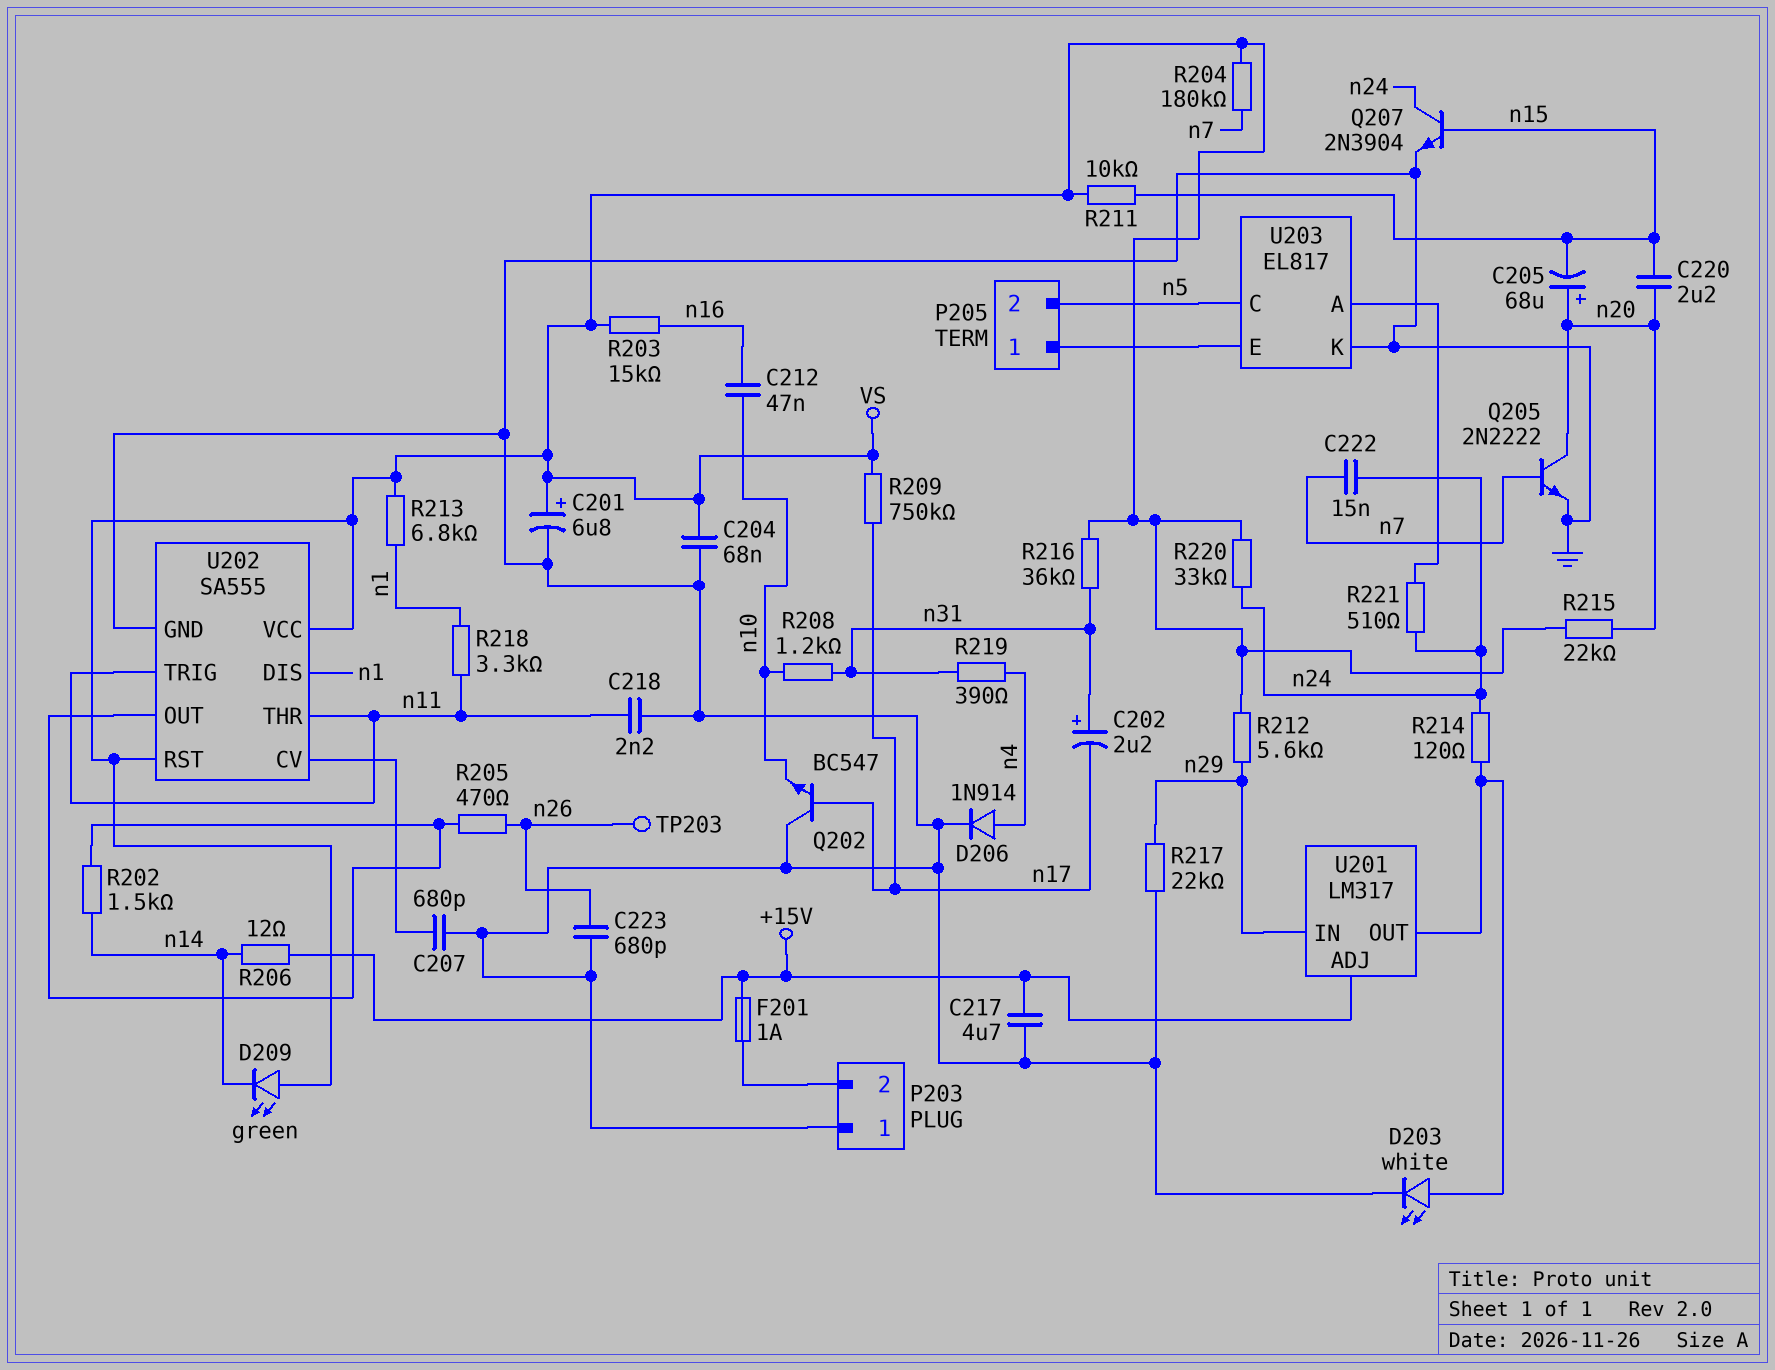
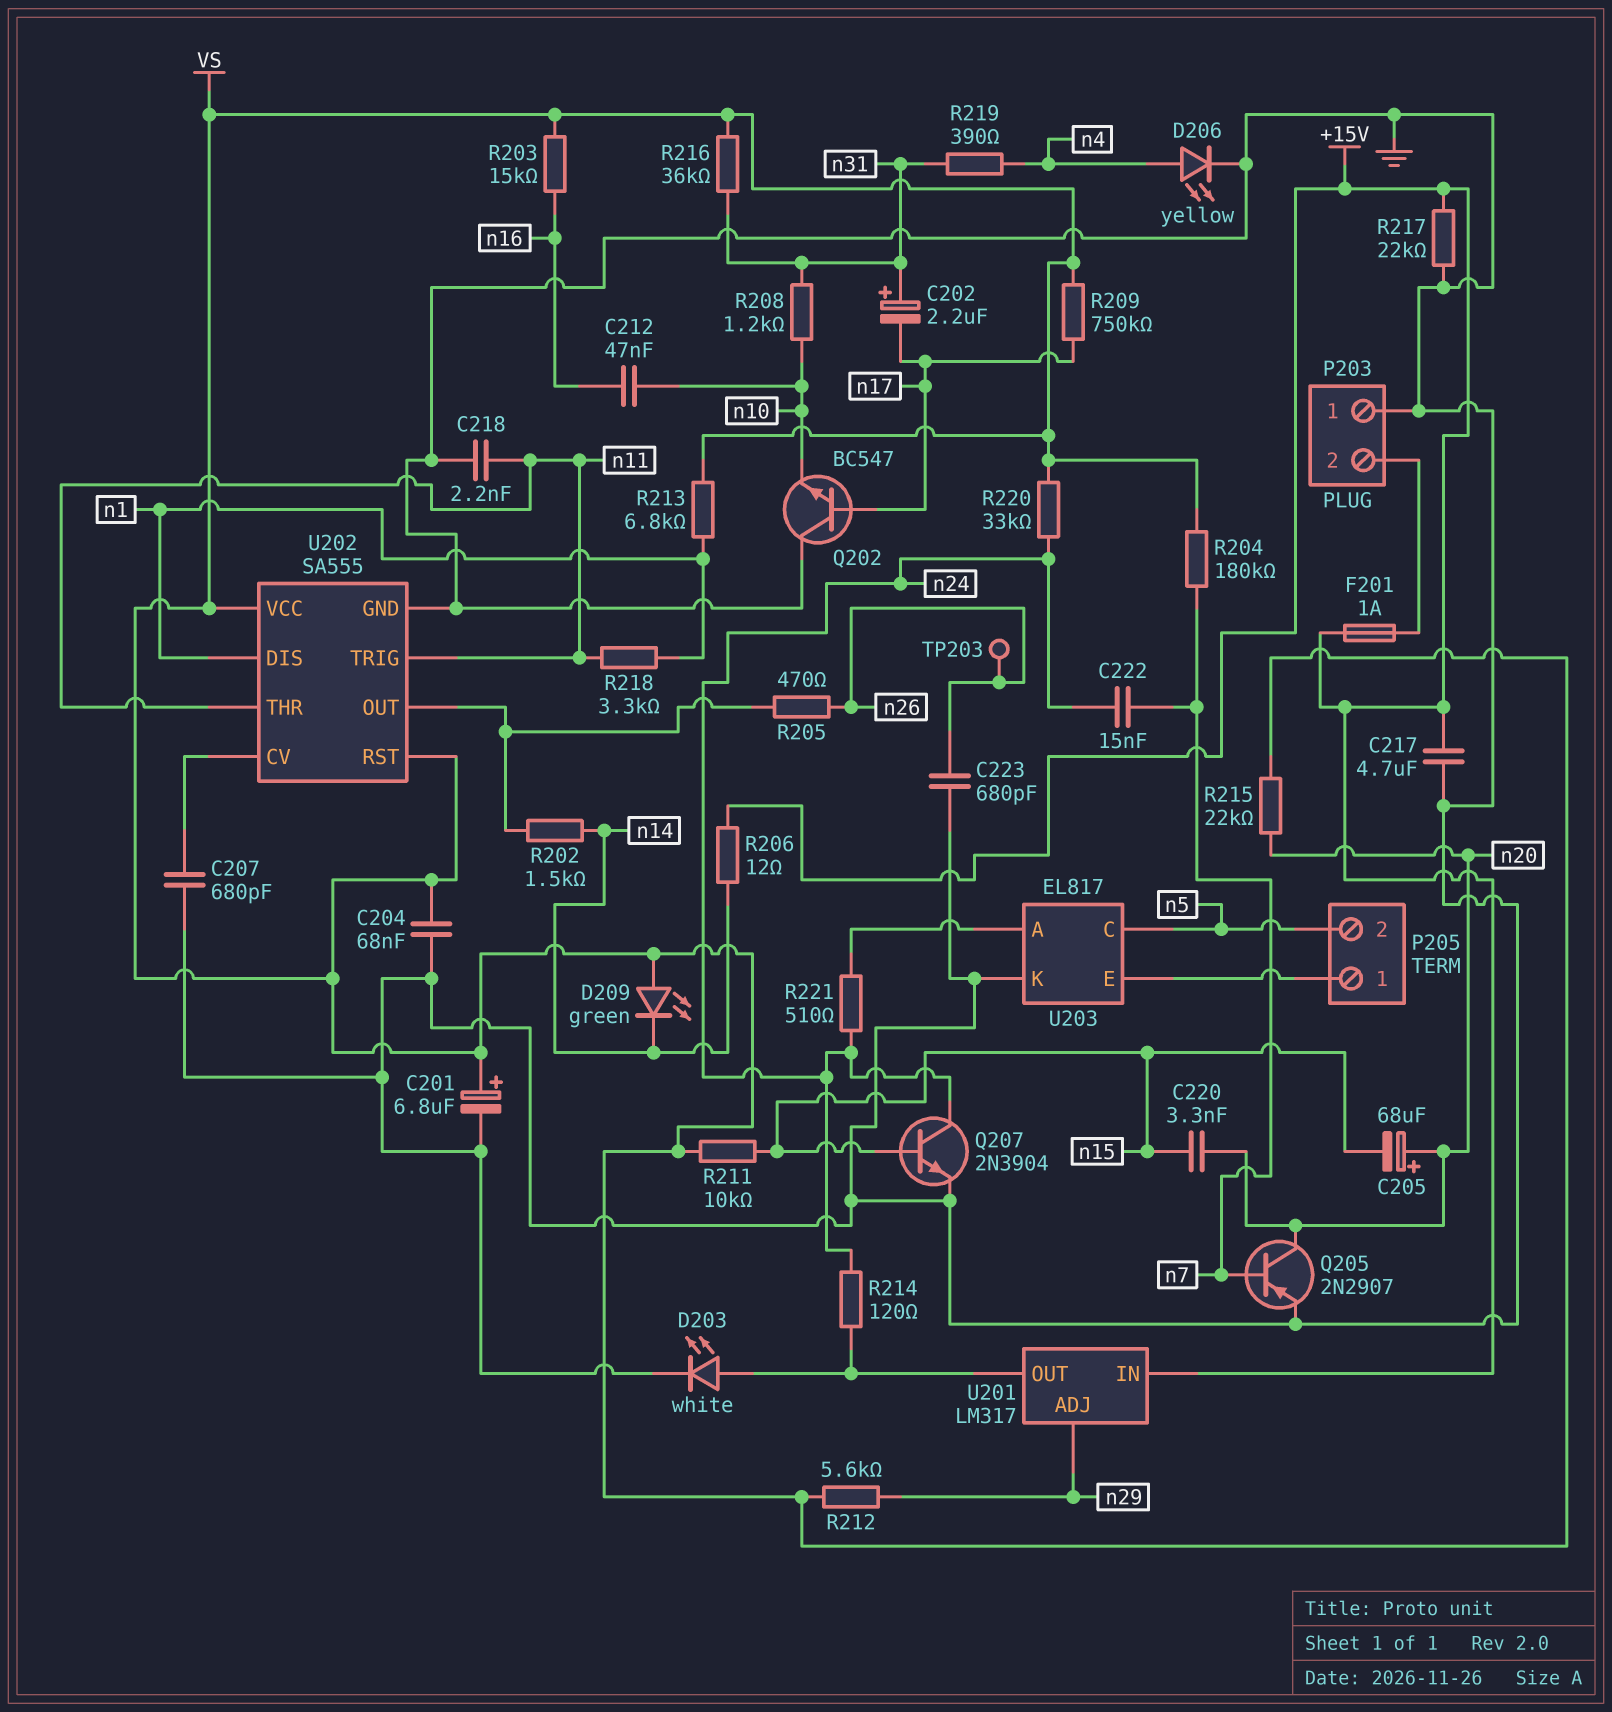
C220: 2.2uF (n15, n20) -> 3.3nF (n15, n20)
D206: diode 1N914 (A n4, K GND) -> LED yellow (A n4, K GND)
Q205: NPN 2N2222 (B n7, C n20, E GND) -> PNP 2N2907 (B n7, C n20, E GND)
R217: 22k (GND, n29) -> 22k (+15V, GND)
U201 pin ADJ: +15V -> n29
U201 pin IN: n29 -> +15V

